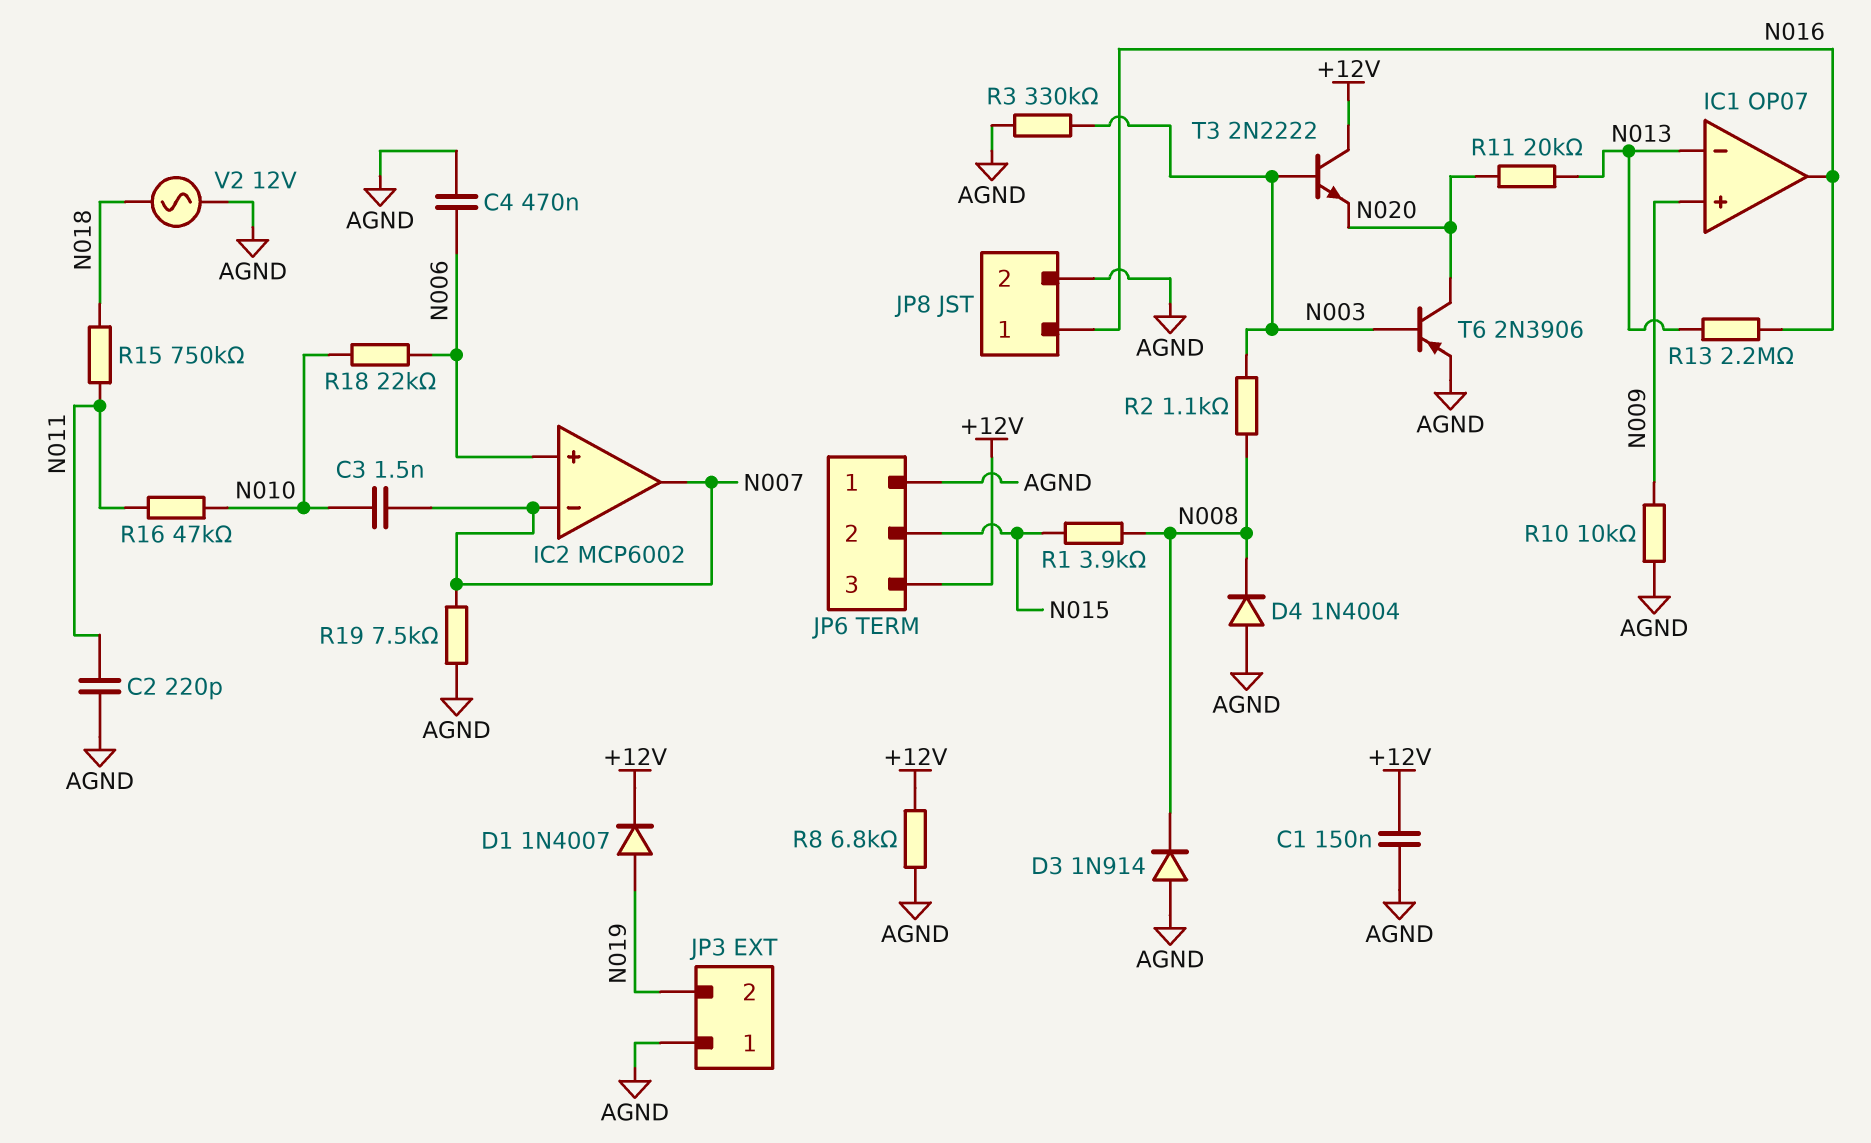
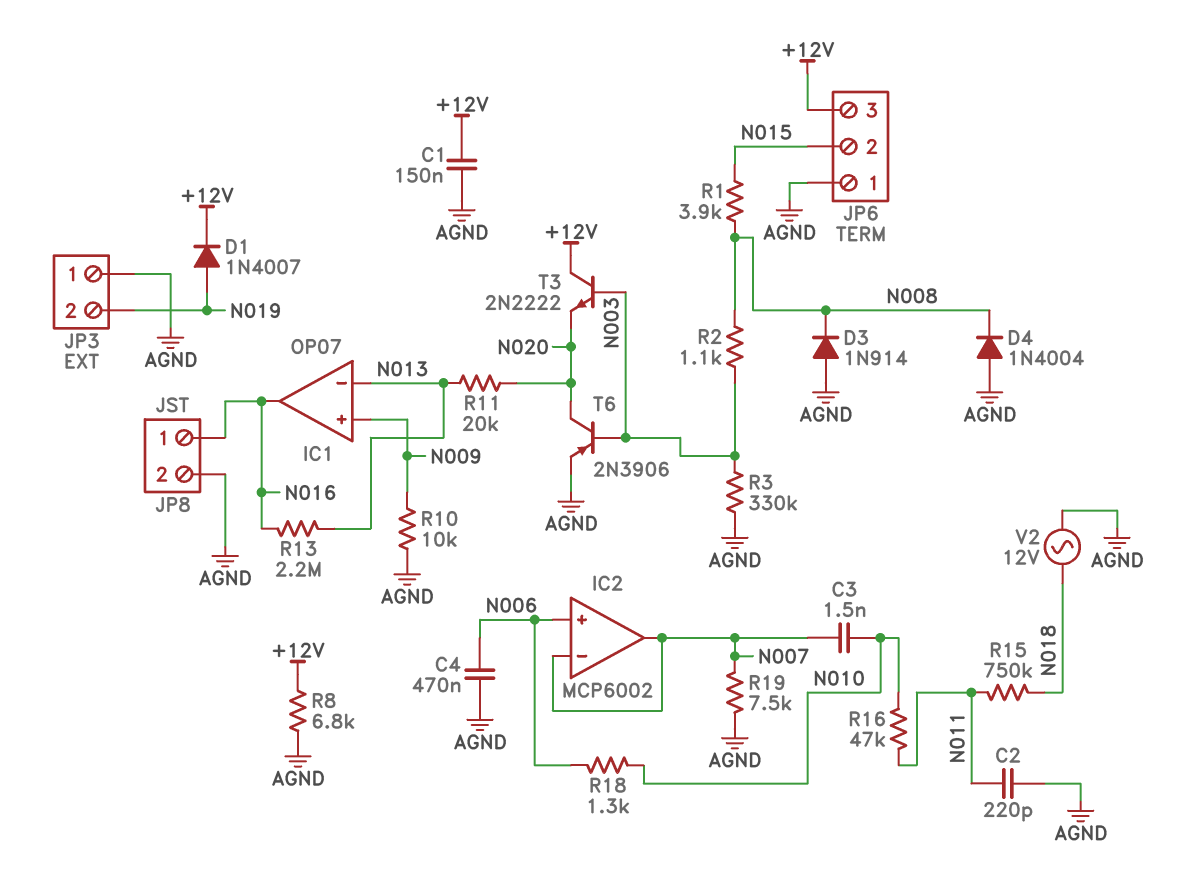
R18: 22k (N006, N010) -> 1.3k (N006, N010)

